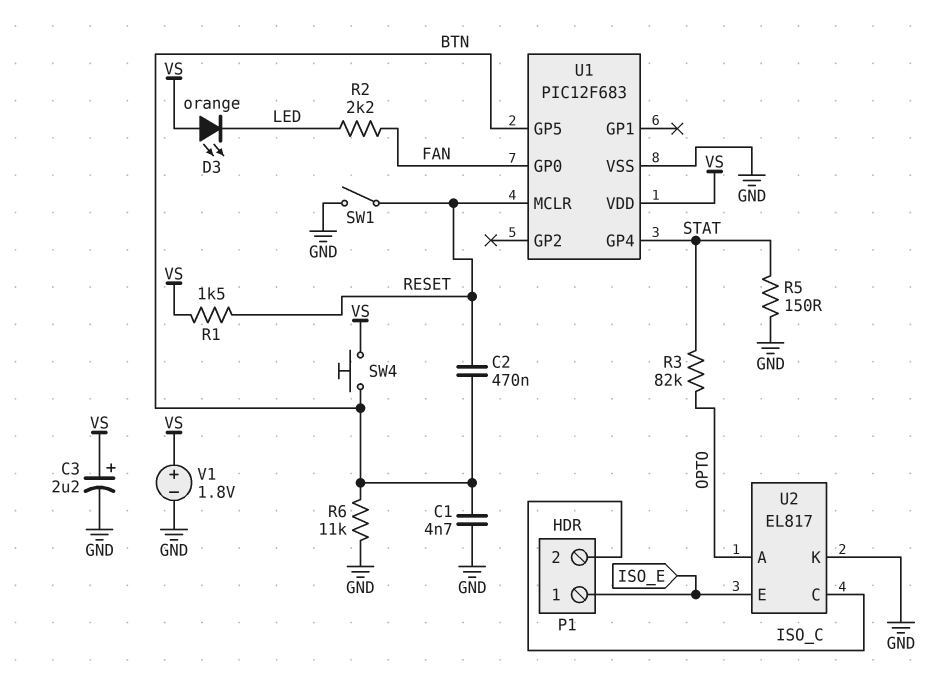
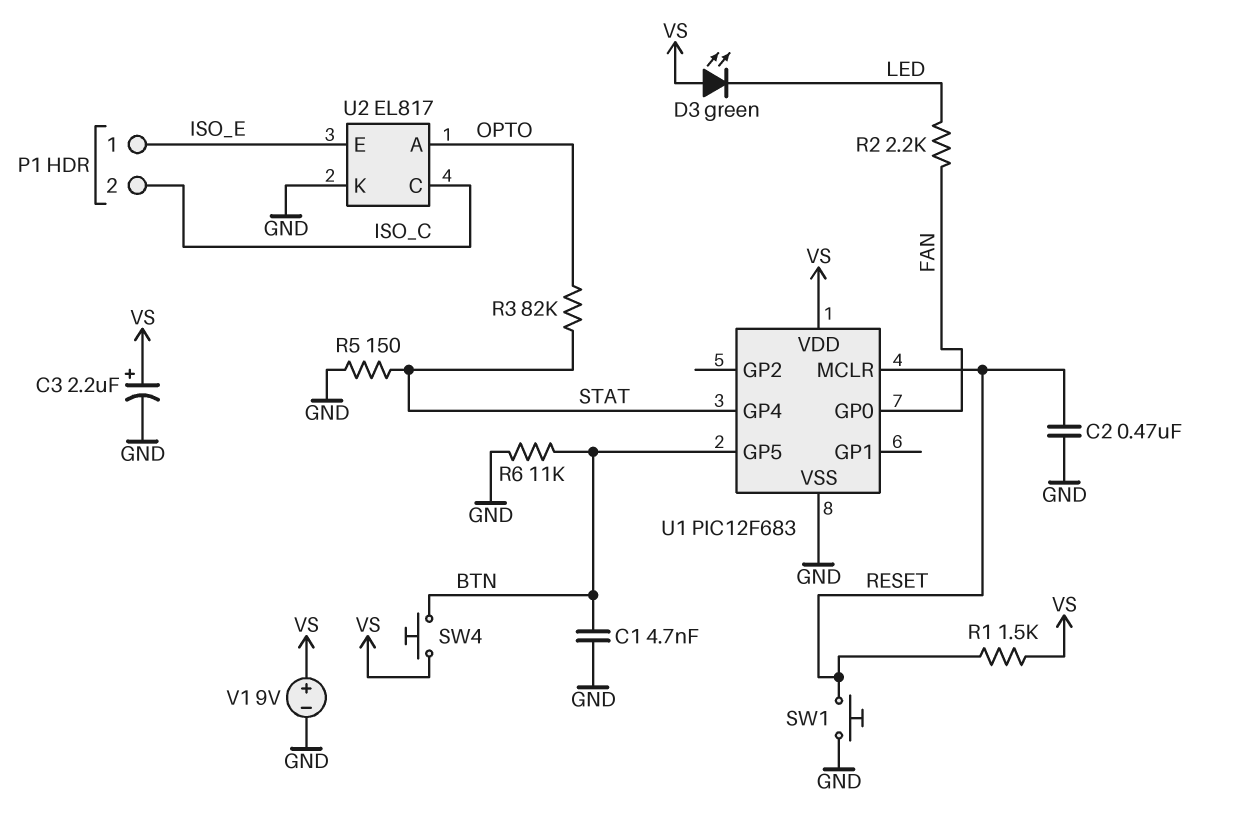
C2: 470nF (BTN, RESET) -> 470nF (GND, RESET)
D3: LED orange (A VS, K LED) -> LED green (A VS, K LED)
SW1: switch (GND, RESET) -> button (GND, RESET)
V1: 1.8V (plus VS, minus GND) -> 9V (plus VS, minus GND)

